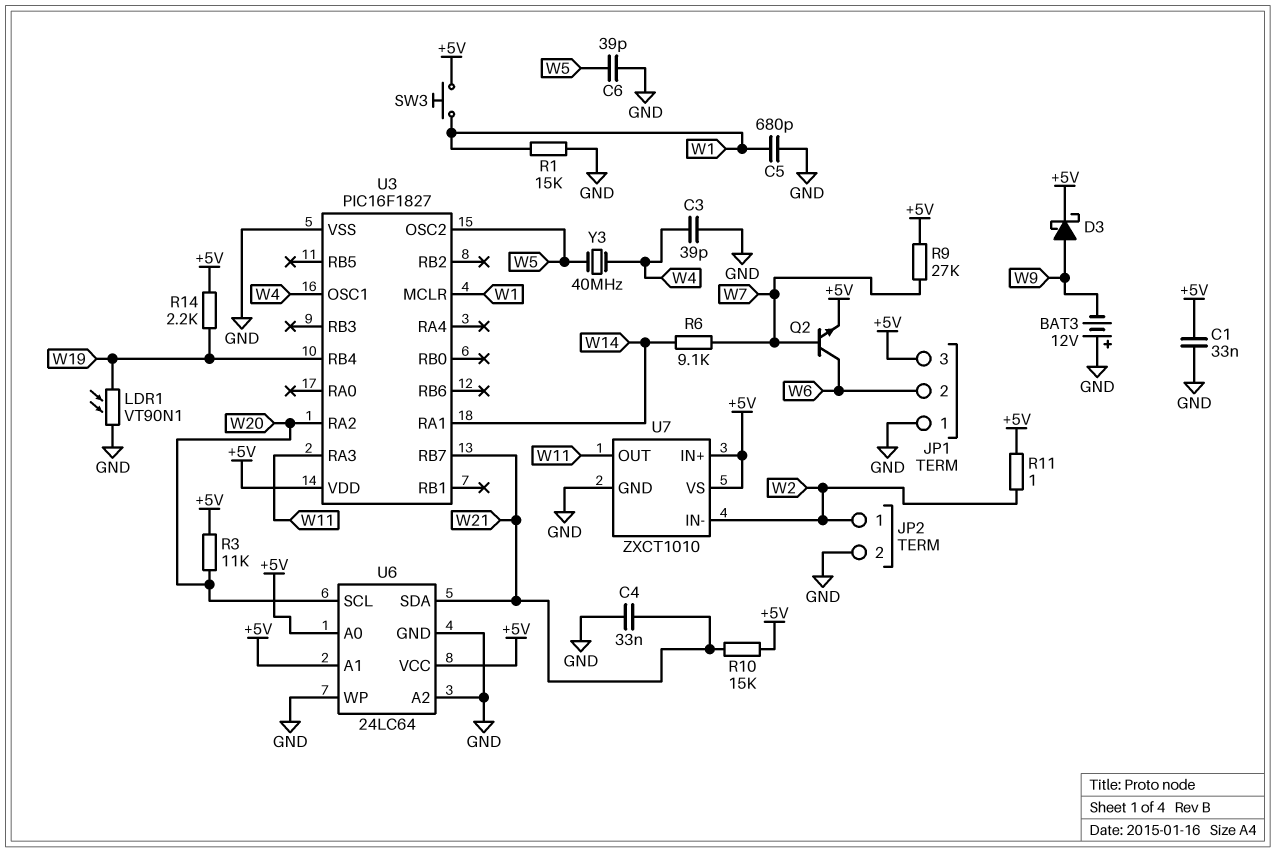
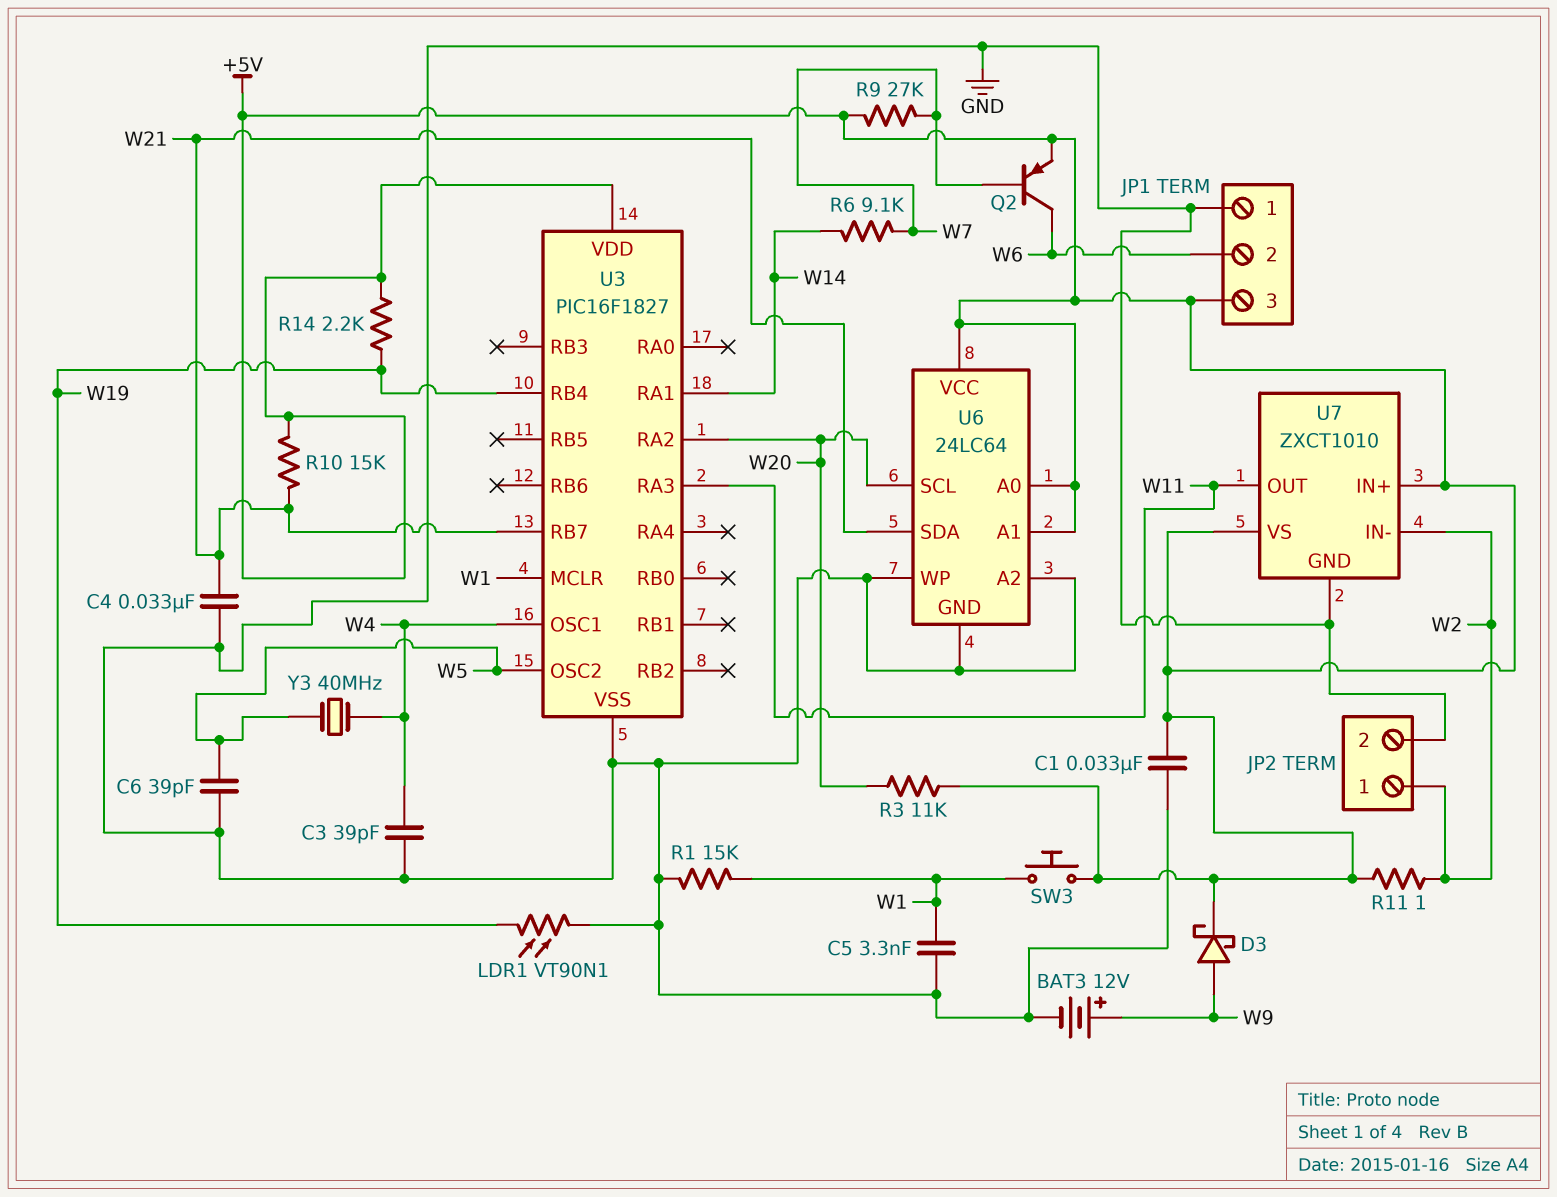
BAT3: 12V (plus GND, minus W9) -> 12V (plus W9, minus GND)
C5: 680pF (GND, W1) -> 3.3nF (GND, W1)
Q2: NPN (B W7, C W6, E +5V) -> PNP (B W7, C W6, E +5V)

